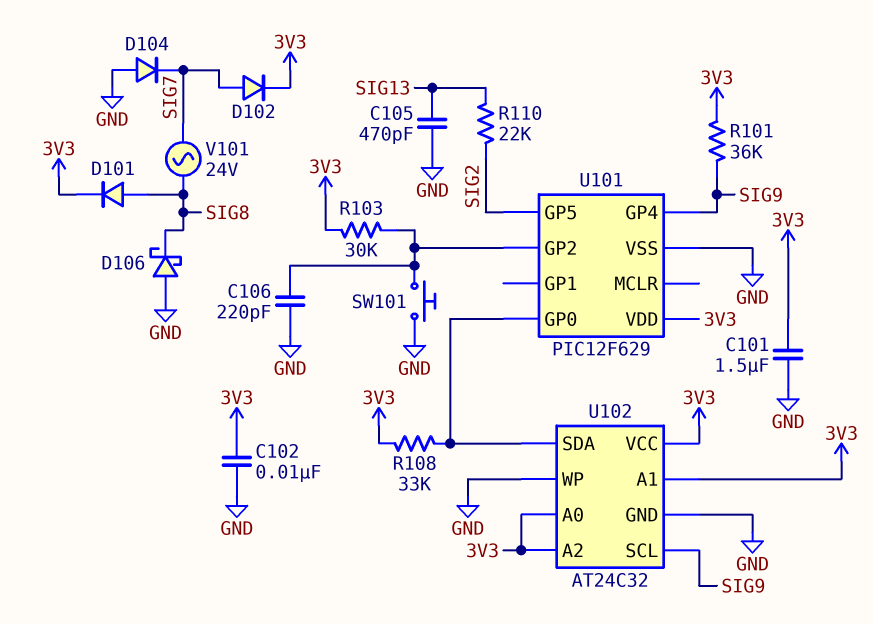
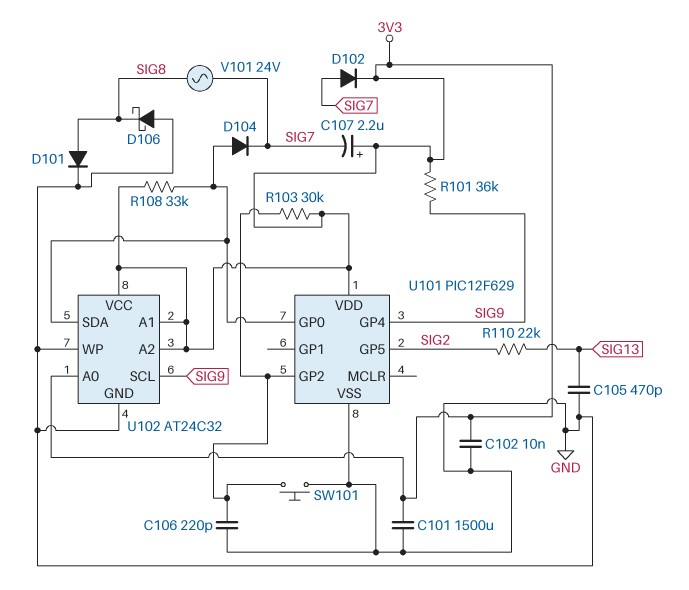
C101: 1.5uF (3V3, GND) -> 1500uF (3V3, GND)
C107: none -> 2.2uF (plus 3V3, minus SIG7)
D101: diode (A SIG8, K 3V3) -> diode (A SIG8, K GND)
D104: diode (A GND, K SIG7) -> diode (A U101/GP0, K SIG7)

